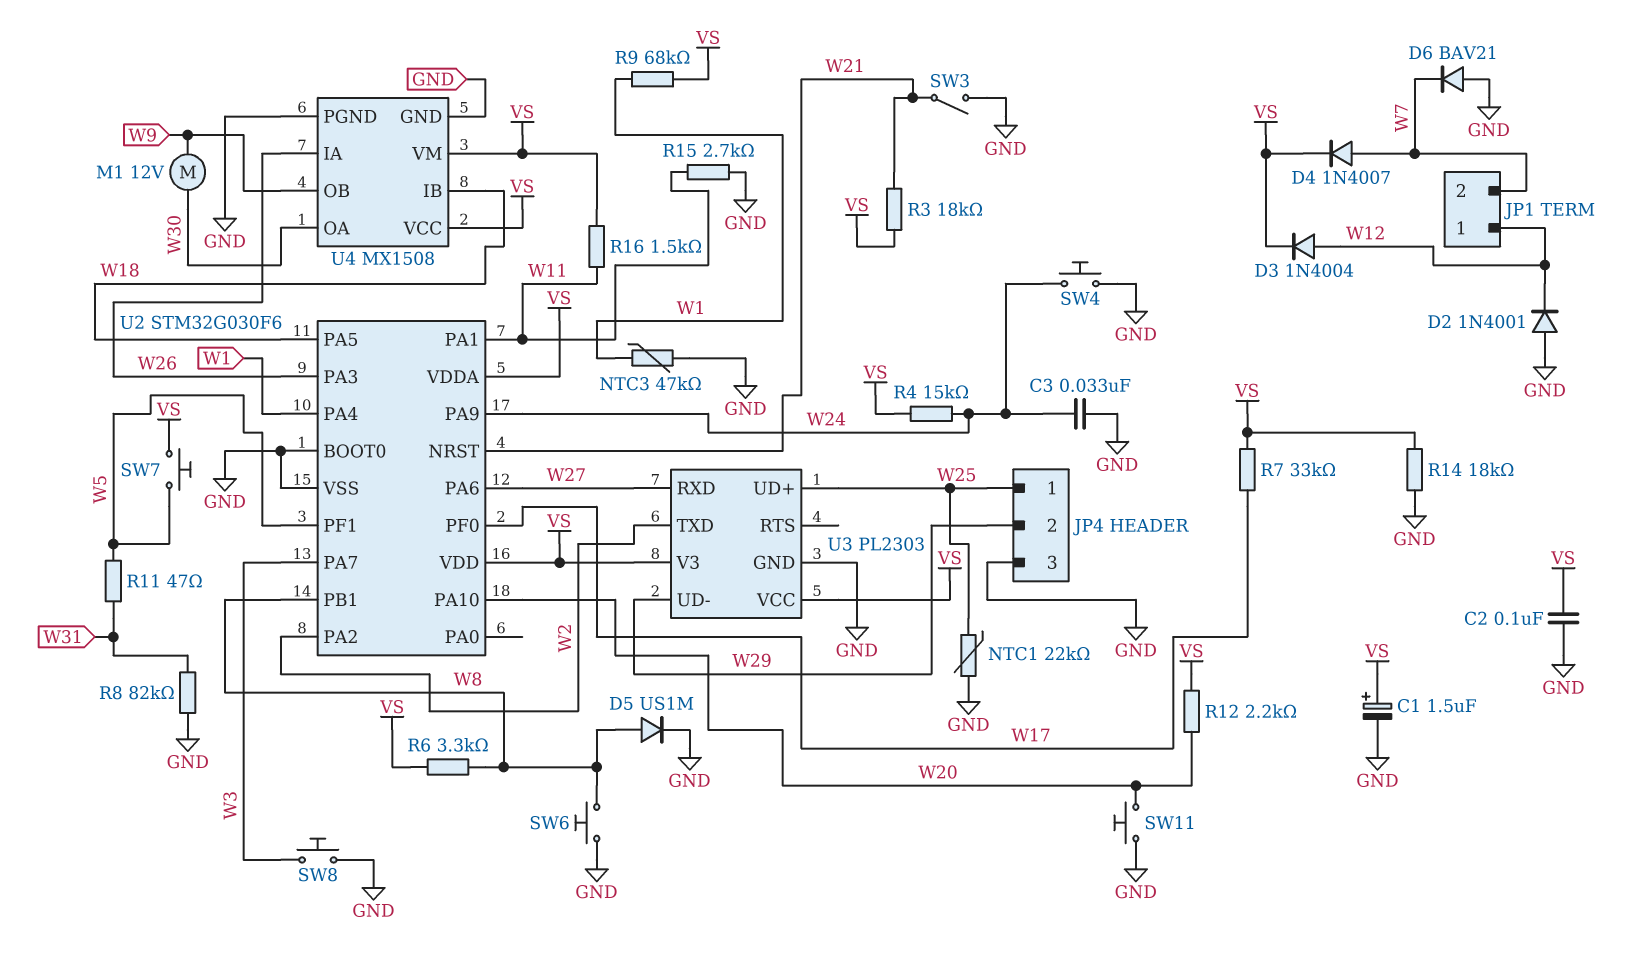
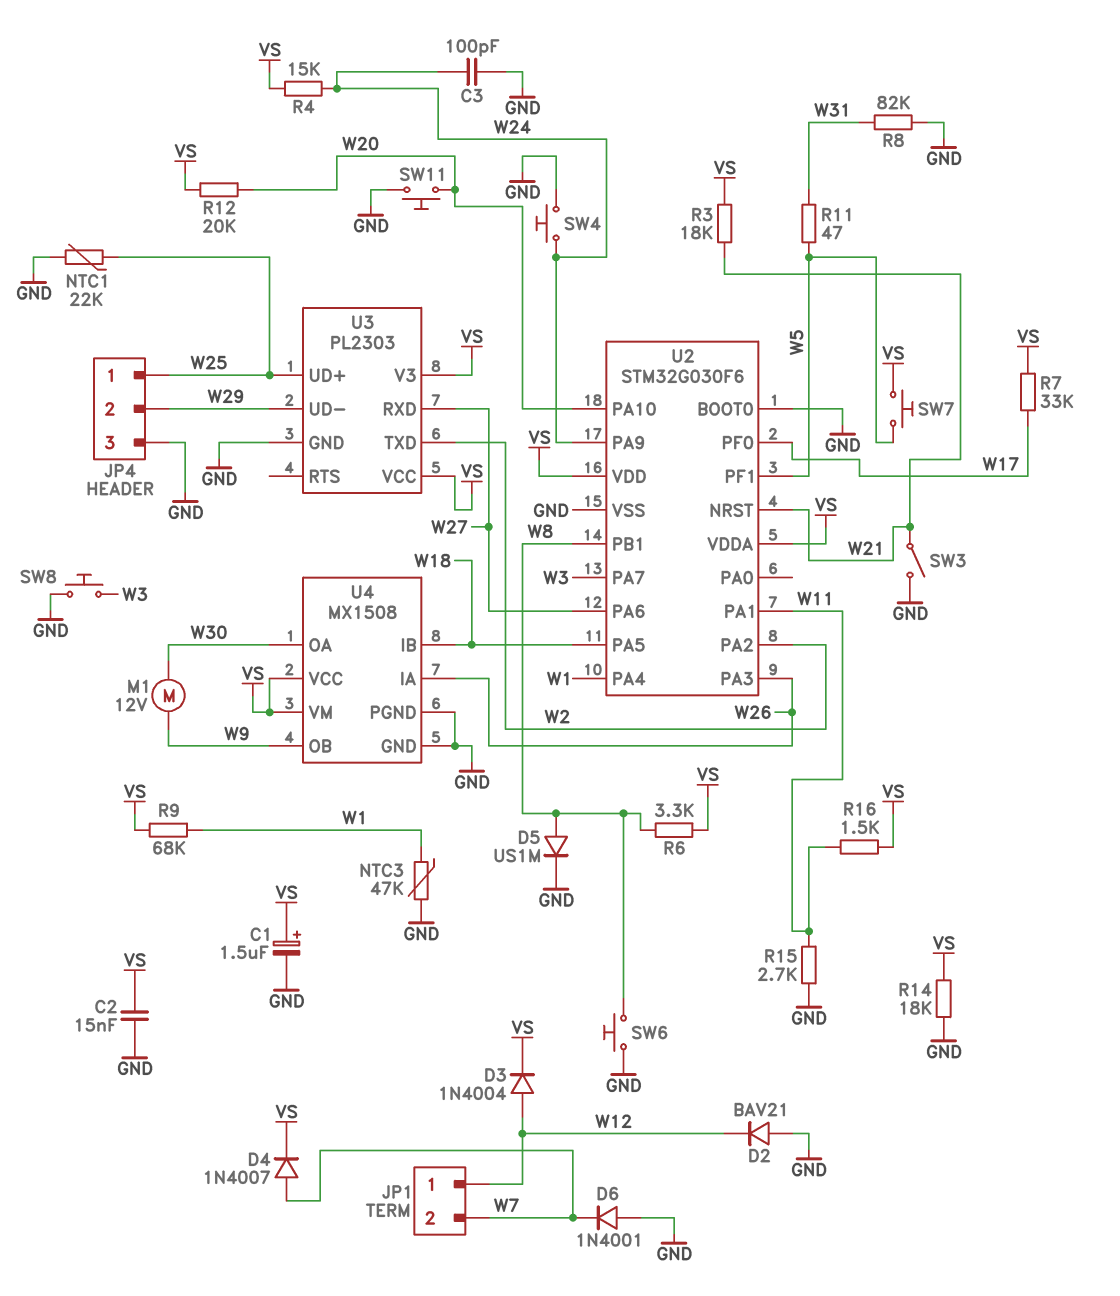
C2: 100nF (GND, VS) -> 15nF (GND, VS)
C3: 33nF (GND, W24) -> 100pF (GND, W24)
D2: diode 1N4001 (A GND, K W12) -> diode BAV21 (A GND, K W12)
D6: diode BAV21 (A GND, K W7) -> diode 1N4001 (A GND, K W7)
R12: 2.2k (VS, W20) -> 20k (VS, W20)

